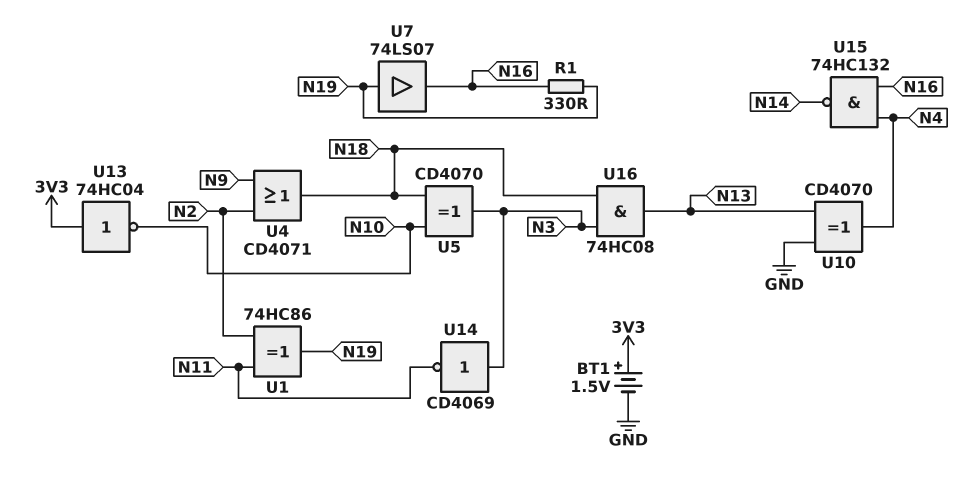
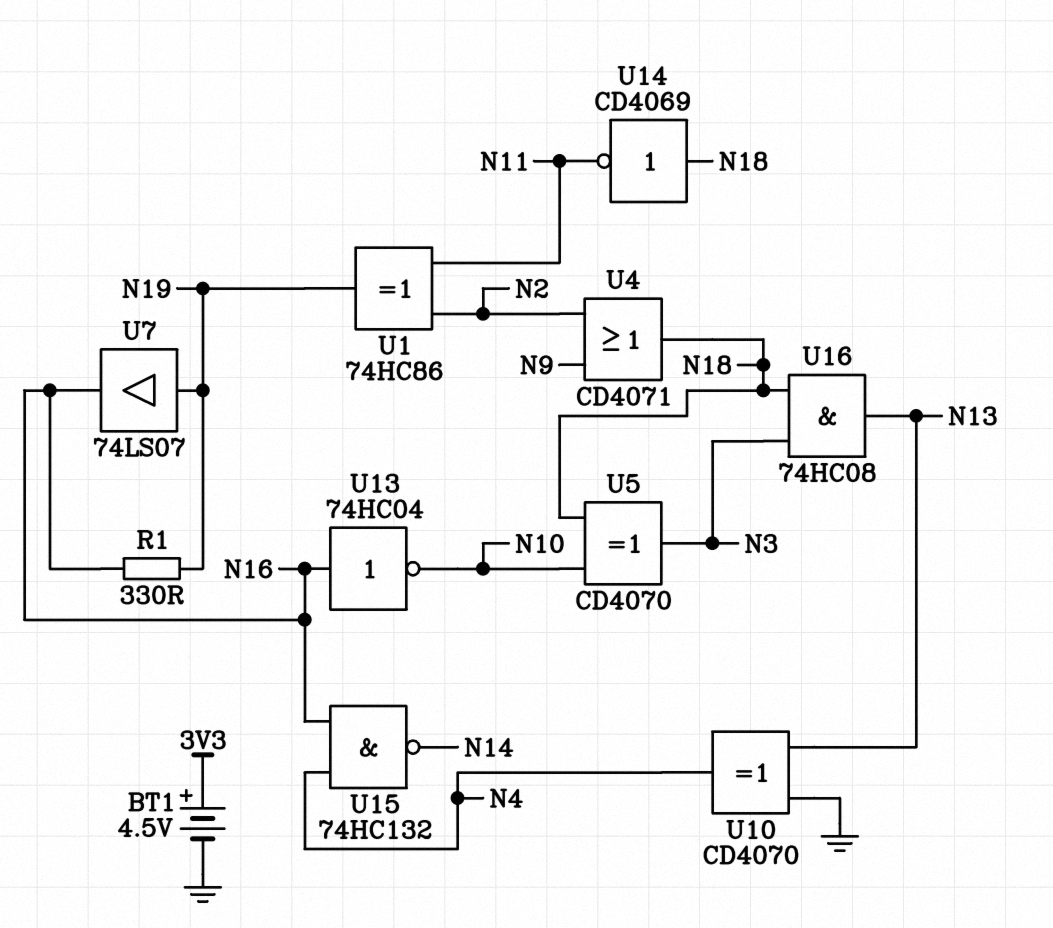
BT1: 1.5V (plus 3V3, minus GND) -> 4.5V (plus 3V3, minus GND)
U13: NOT 74HC04 (in 3V3, out N10) -> NOT 74HC04 (in N16, out N10)
U14: NOT CD4069 (in N3, out N11) -> NOT CD4069 (in N18, out N11)

